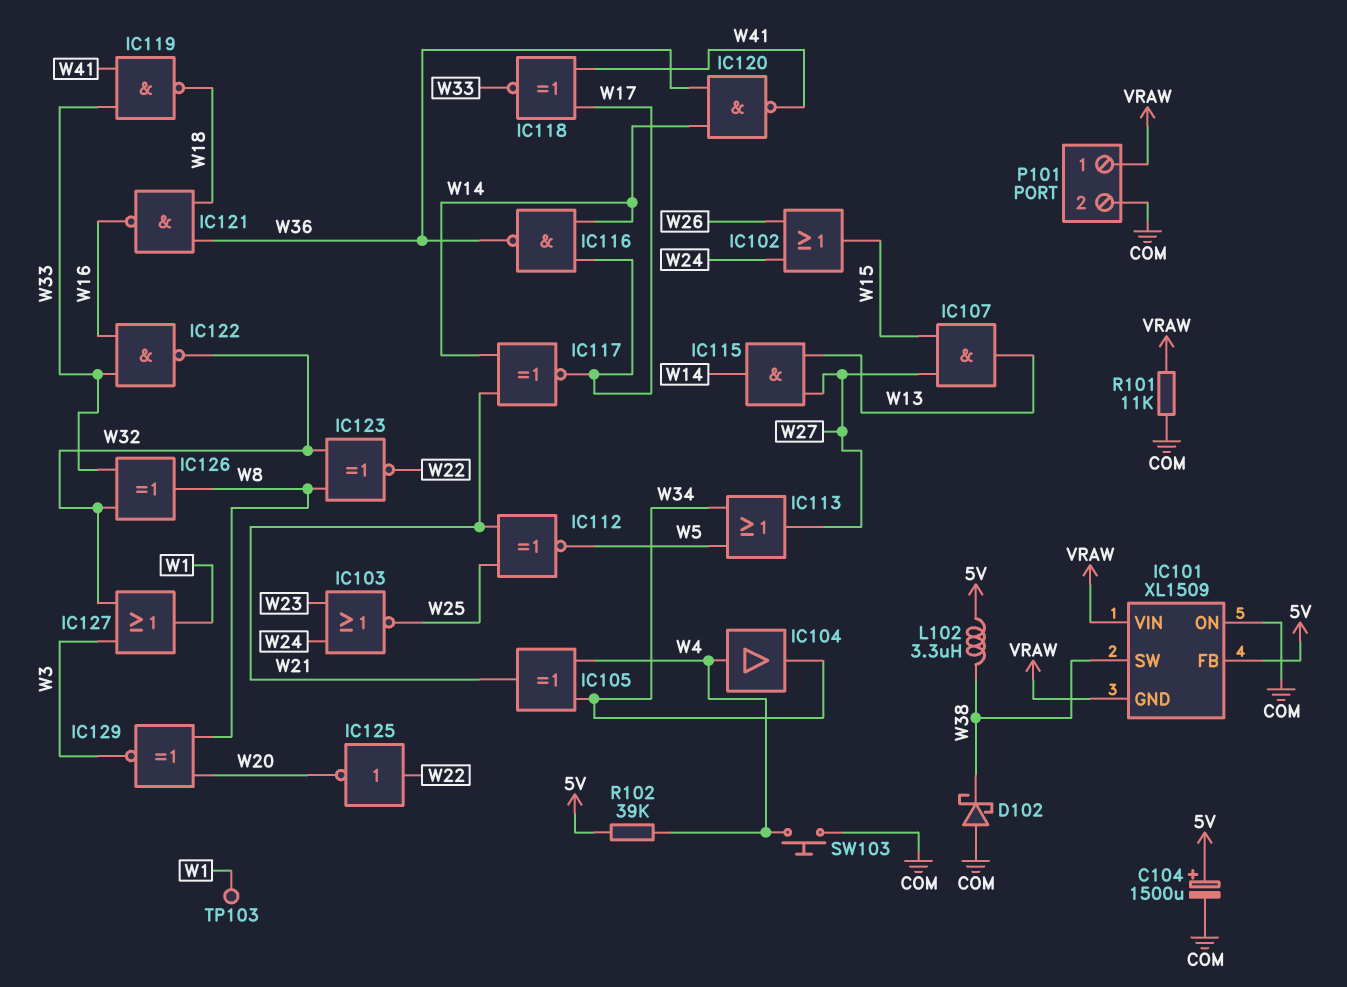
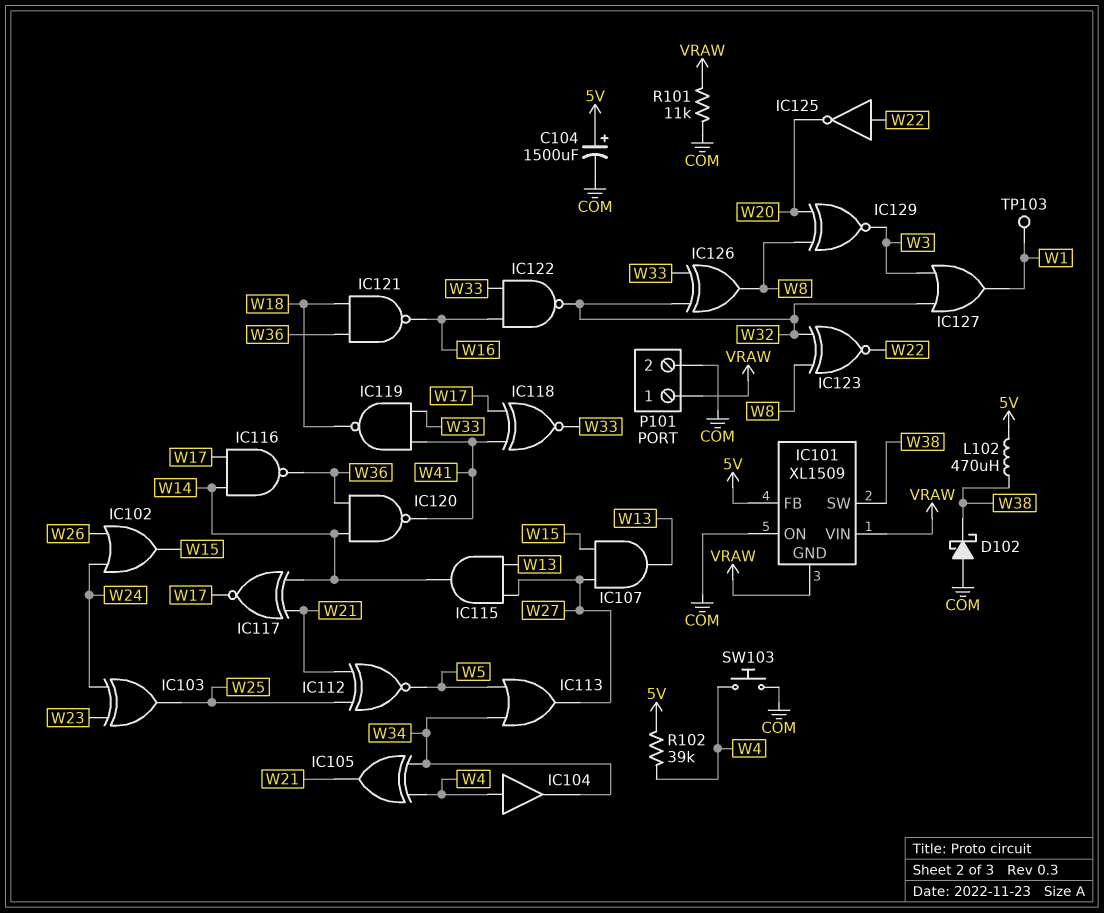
IC103: NOR (in W23, in W24, out W25) -> XOR (in W23, in W24, out W25)
L102: 3.3uH (5V, W38) -> 470uH (5V, W38)

